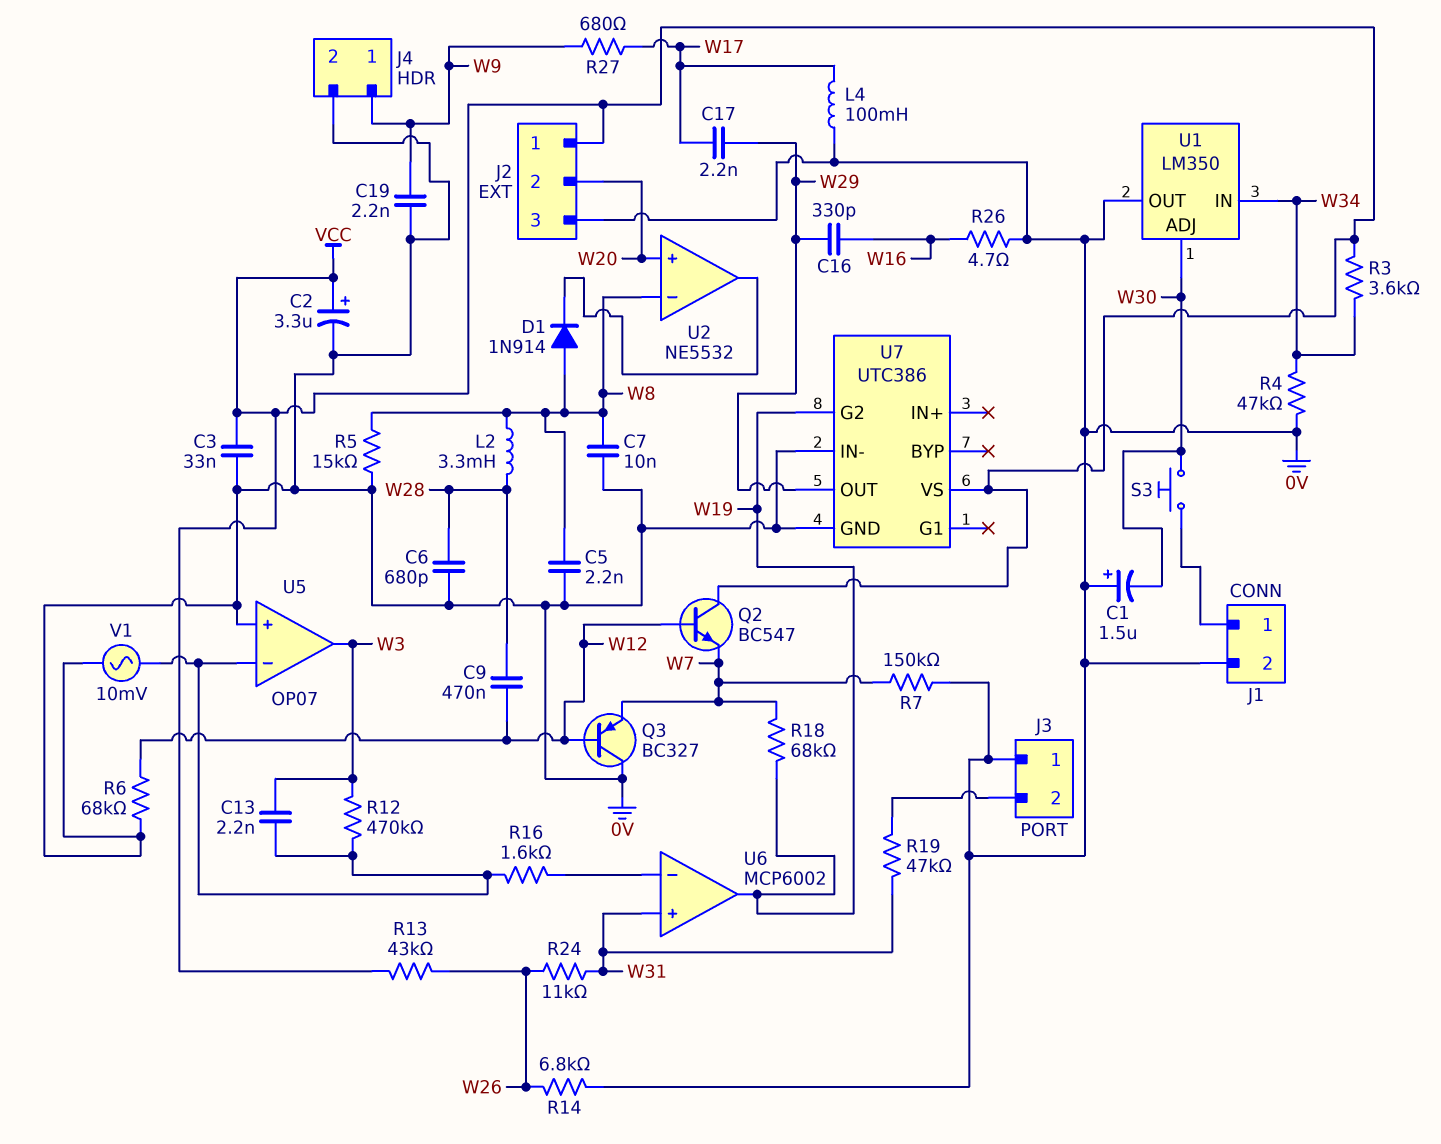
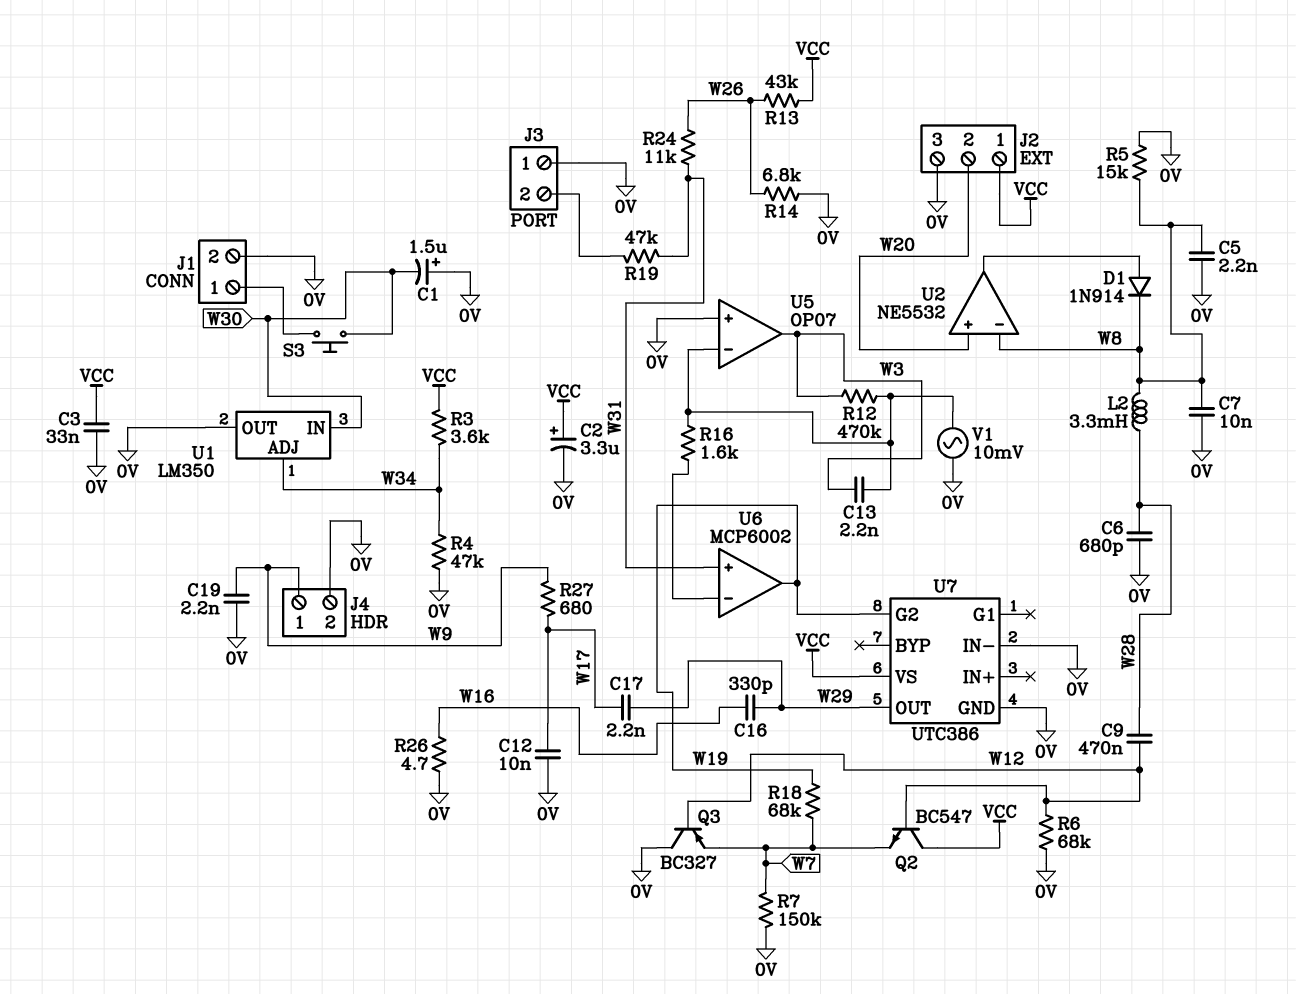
C12: none -> 10nF (0V, W17)
D1: diode 1N914 (A W8, K U2/out) -> diode 1N914 (A U2/out, K W8)
L4: 100mH (0V, W17) -> none
U1 pin ADJ: W30 -> W34
U1 pin IN: W34 -> W30

